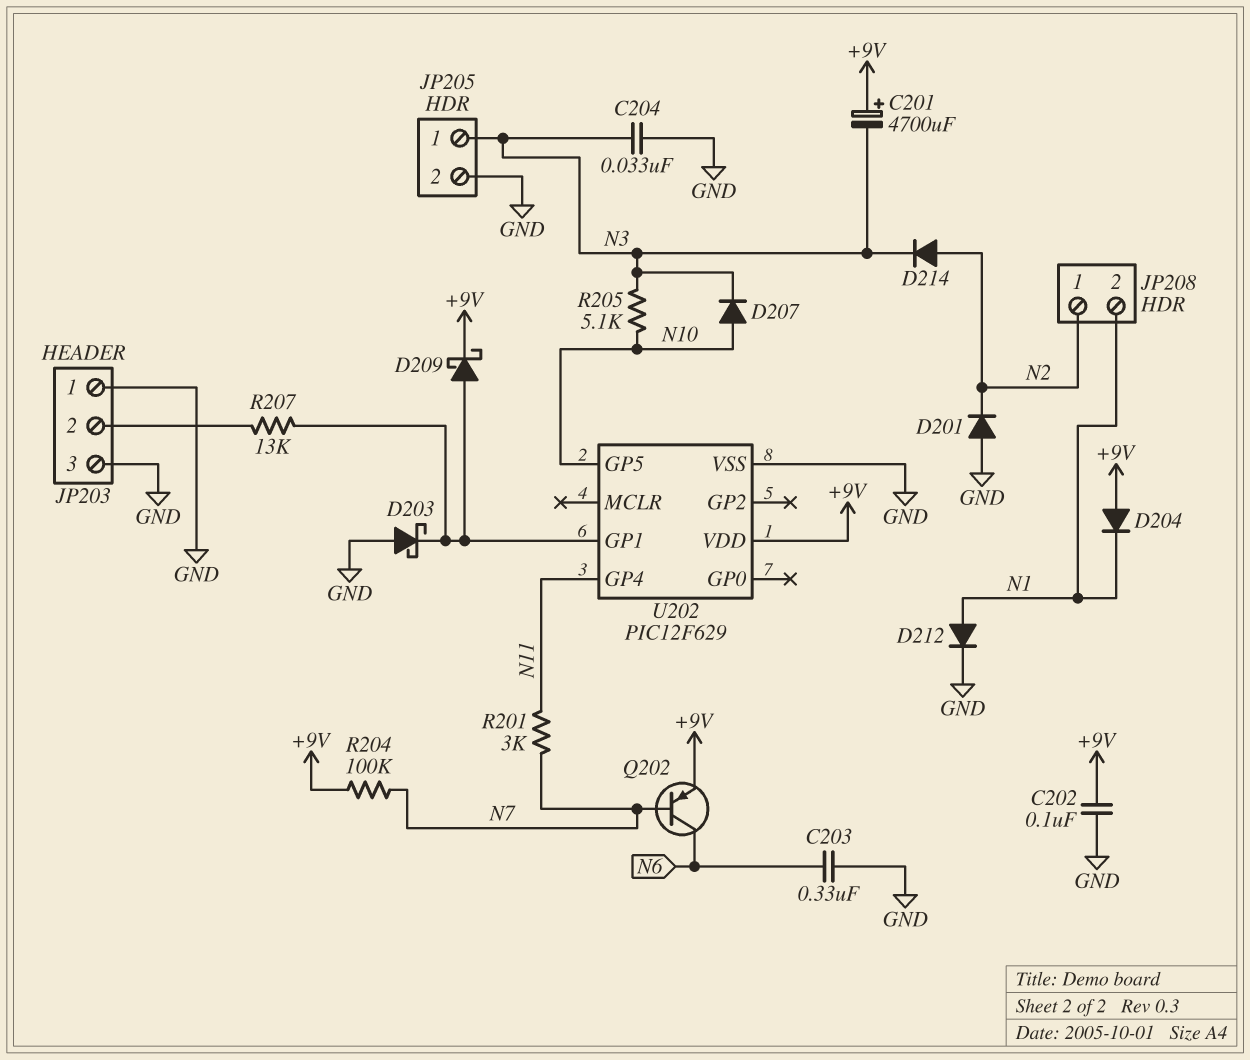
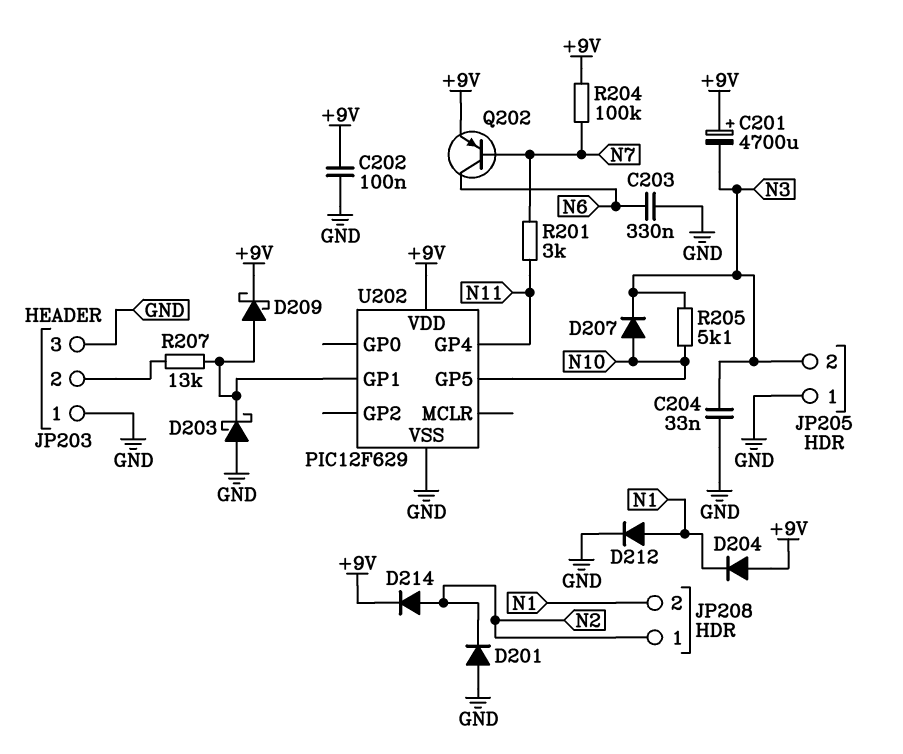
D214: diode (A N2, K N3) -> diode (A N2, K +9V)
JP205 pin 1: N3 -> GND
JP205 pin 2: GND -> N3

